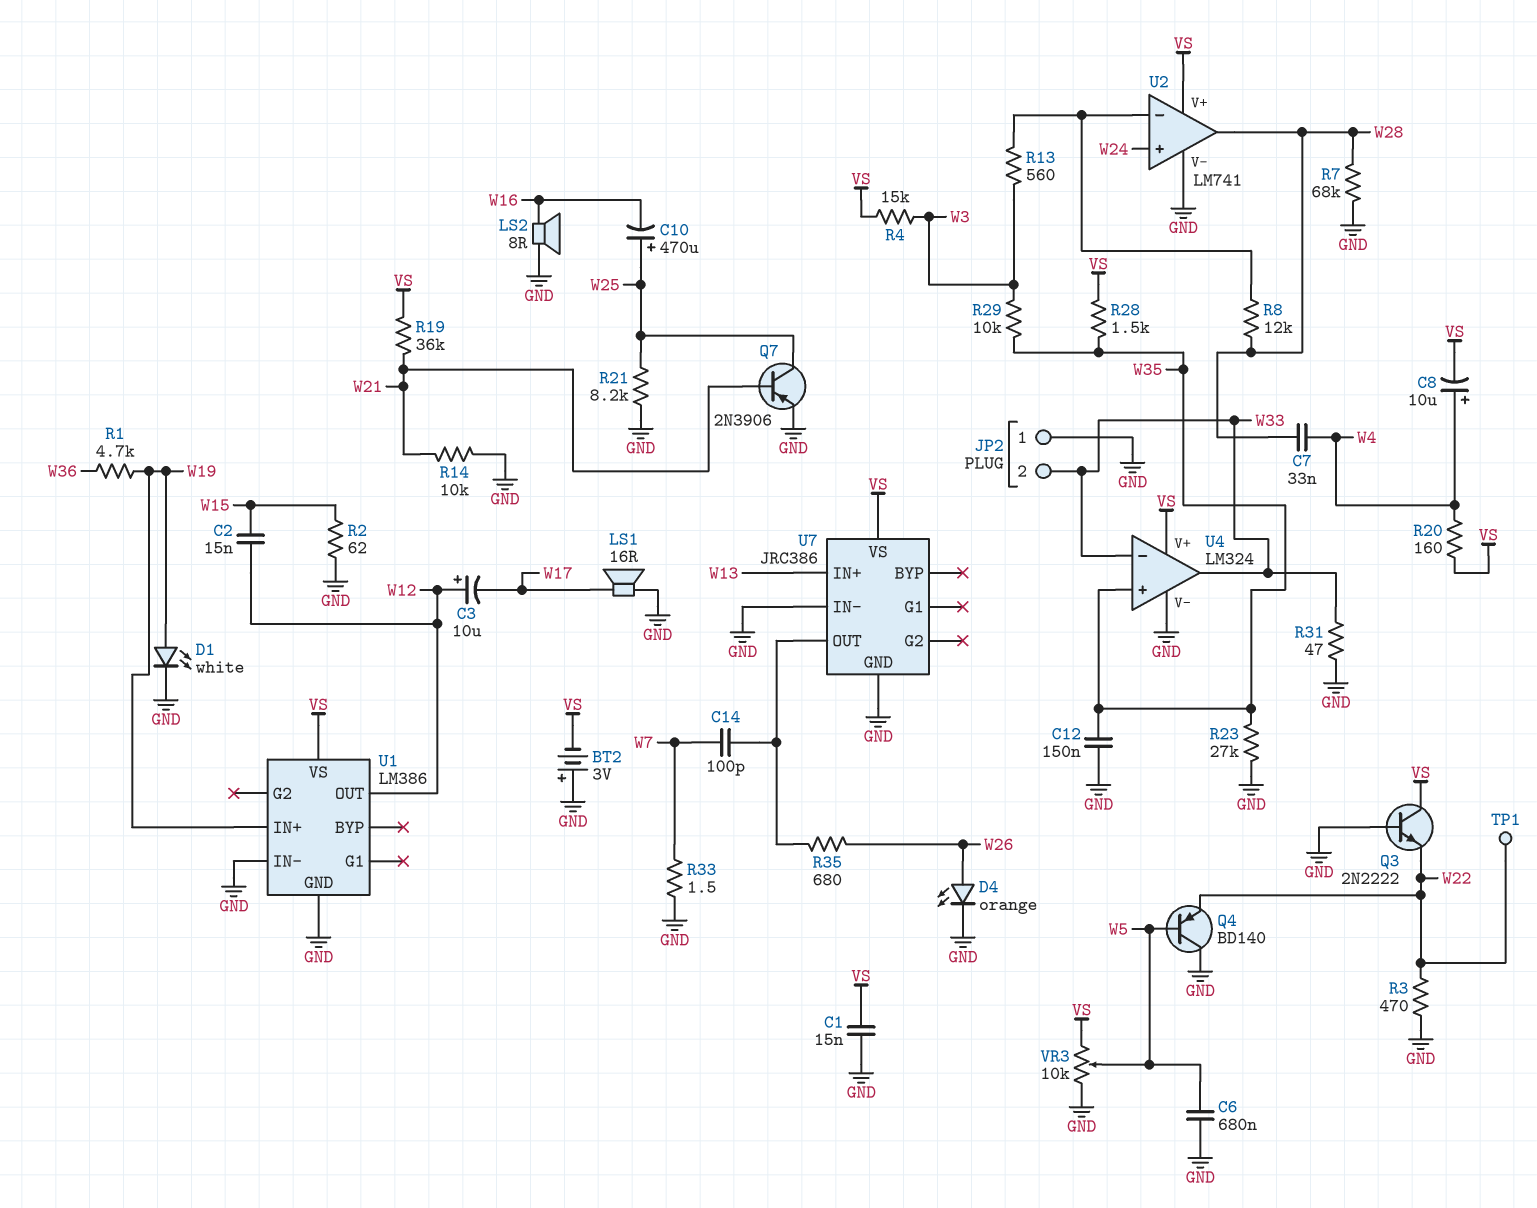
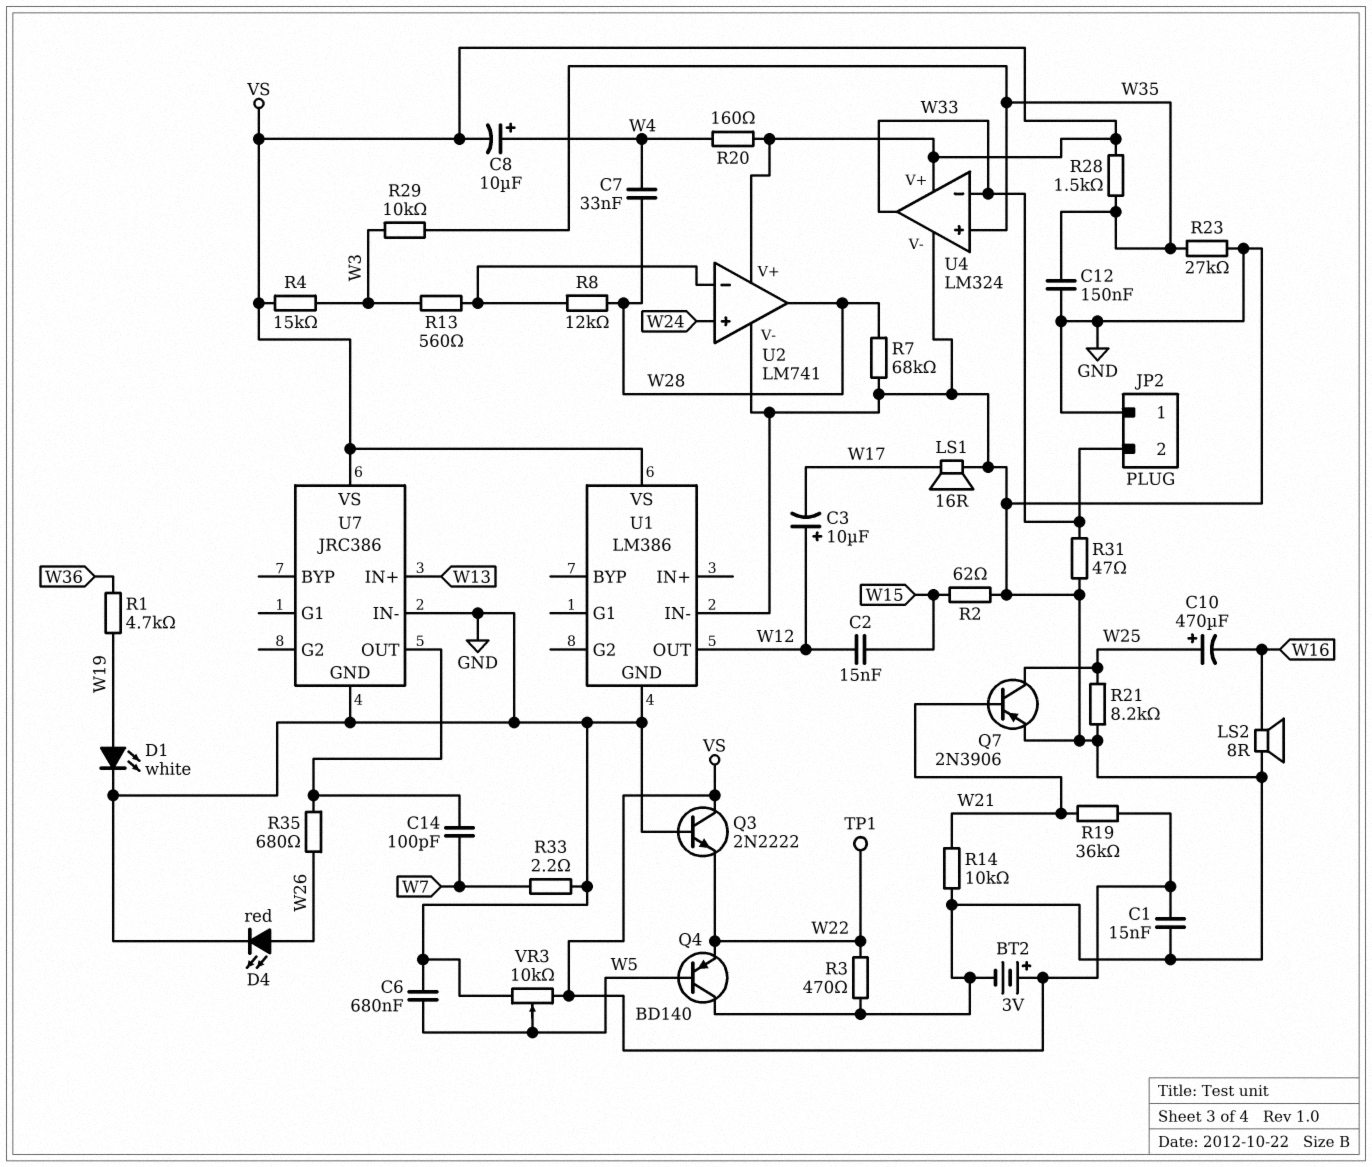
BT2: 3V (plus GND, minus VS) -> 3V (plus VS, minus GND)
D4: LED orange (A W26, K GND) -> LED red (A W26, K GND)
R33: 1.5 (GND, W7) -> 2.2 (GND, W7)
U1 pin IN+: W19 -> none

